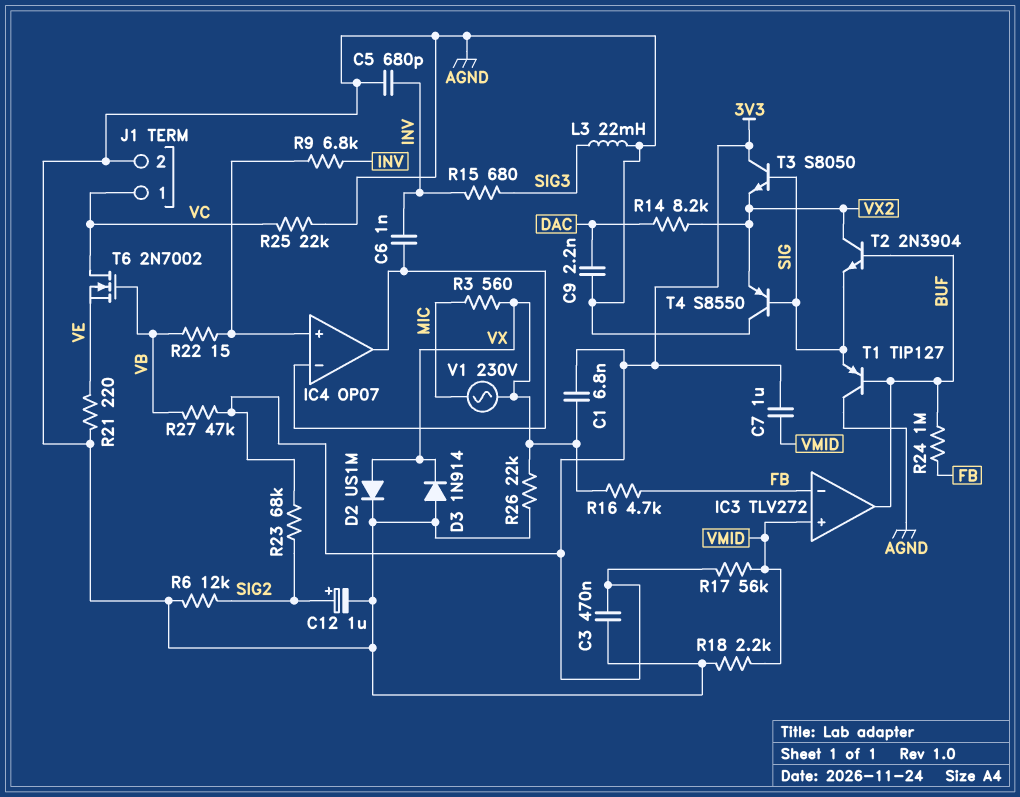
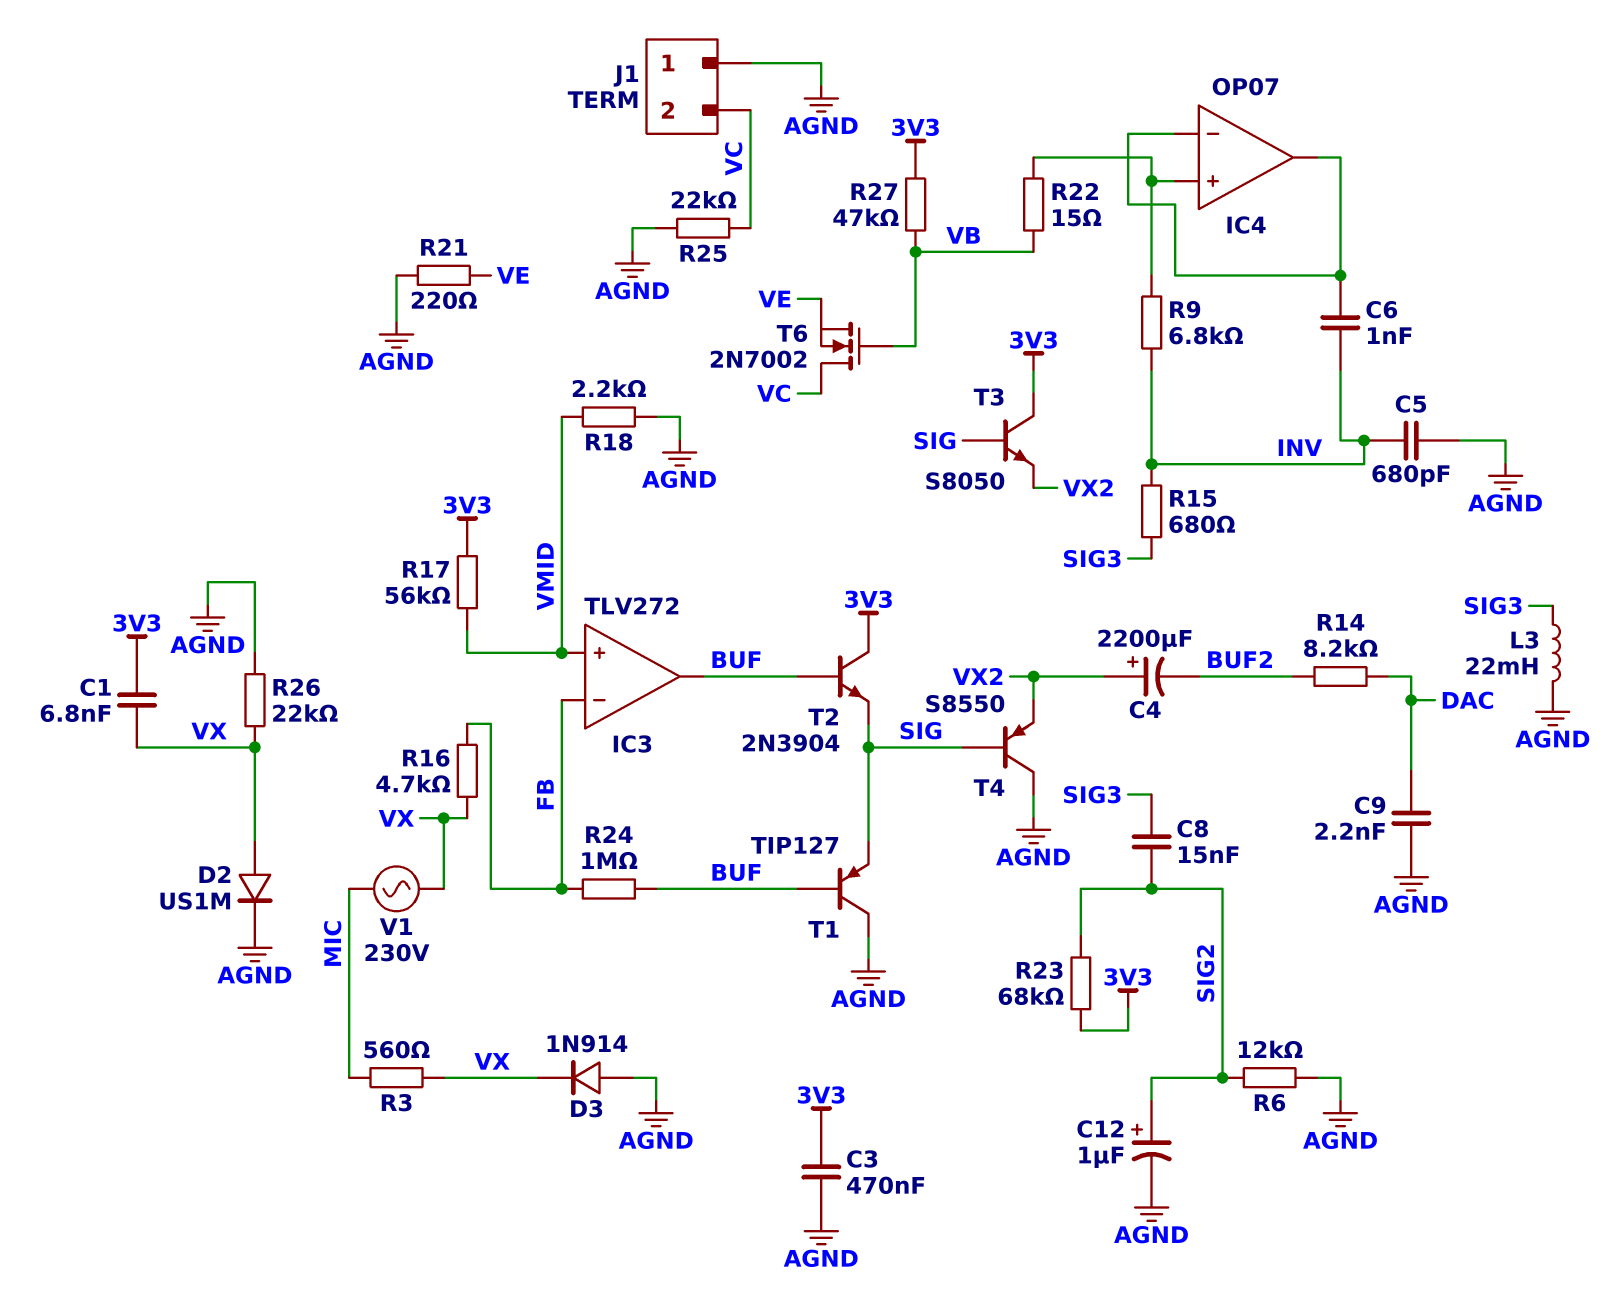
C4: none -> 2200uF (plus VX2, minus BUF2)
C7: 1uF (3V3, VMID) -> none
C8: none -> 15nF (SIG2, SIG3)
J1 pin 1: VC -> AGND
J1 pin 2: AGND -> VC
R14: 8.2k (DAC, VX2) -> 8.2k (BUF2, DAC)
T2: NPN 2N3904 (B BUF, C VX2, E SIG) -> NPN 2N3904 (B BUF, C 3V3, E SIG)

